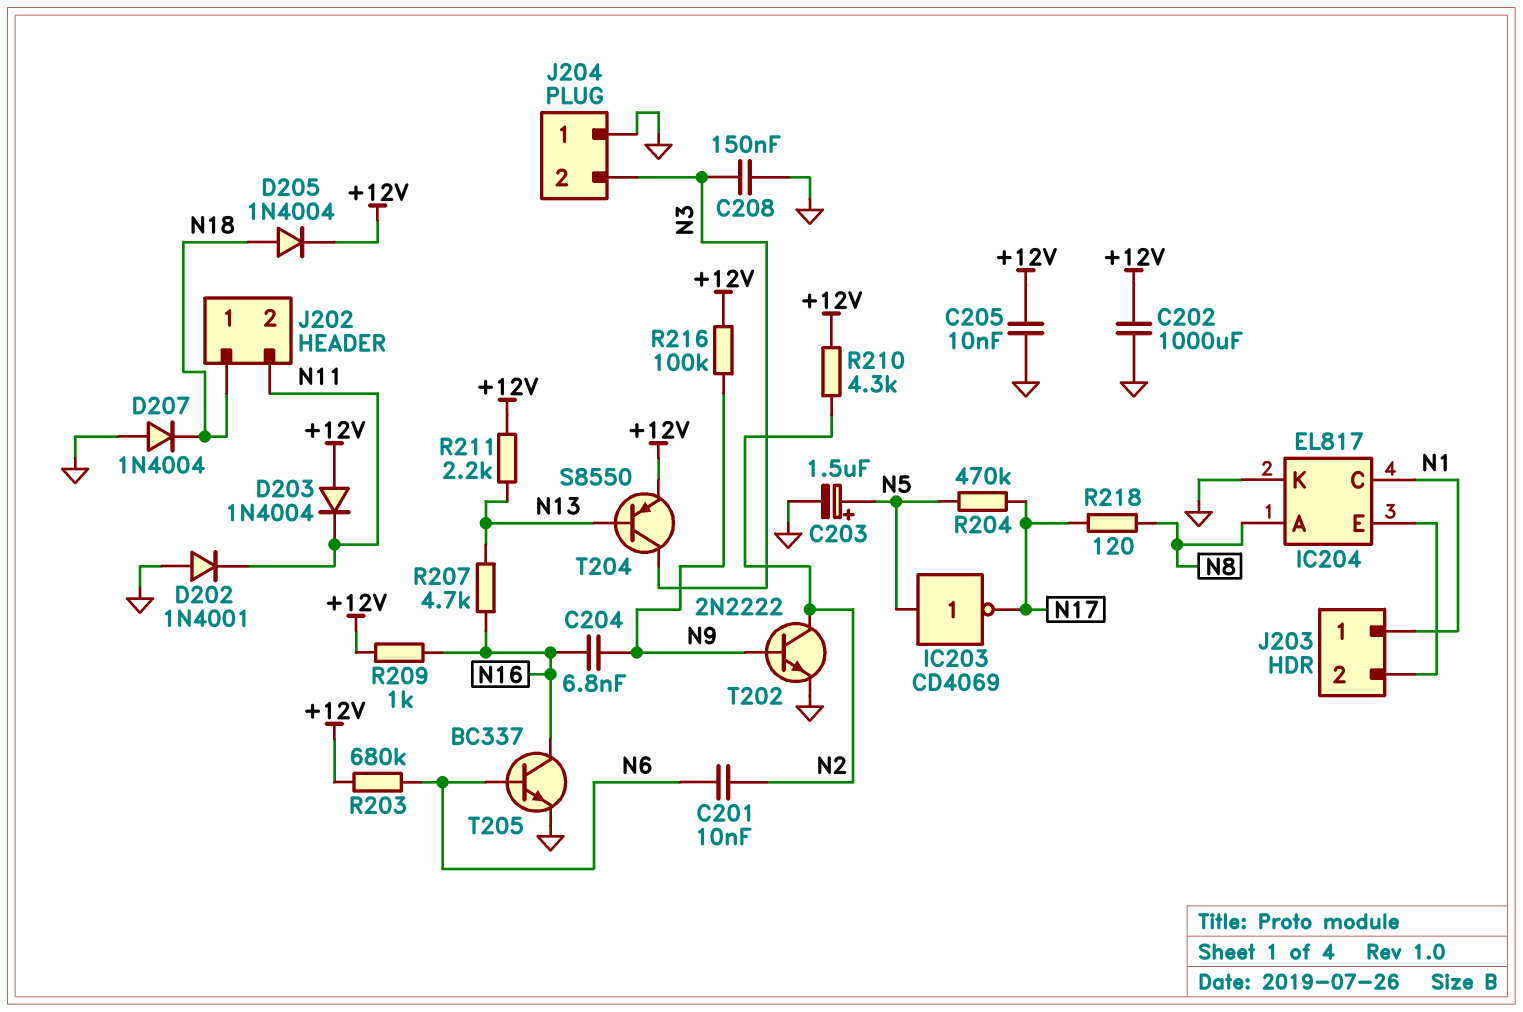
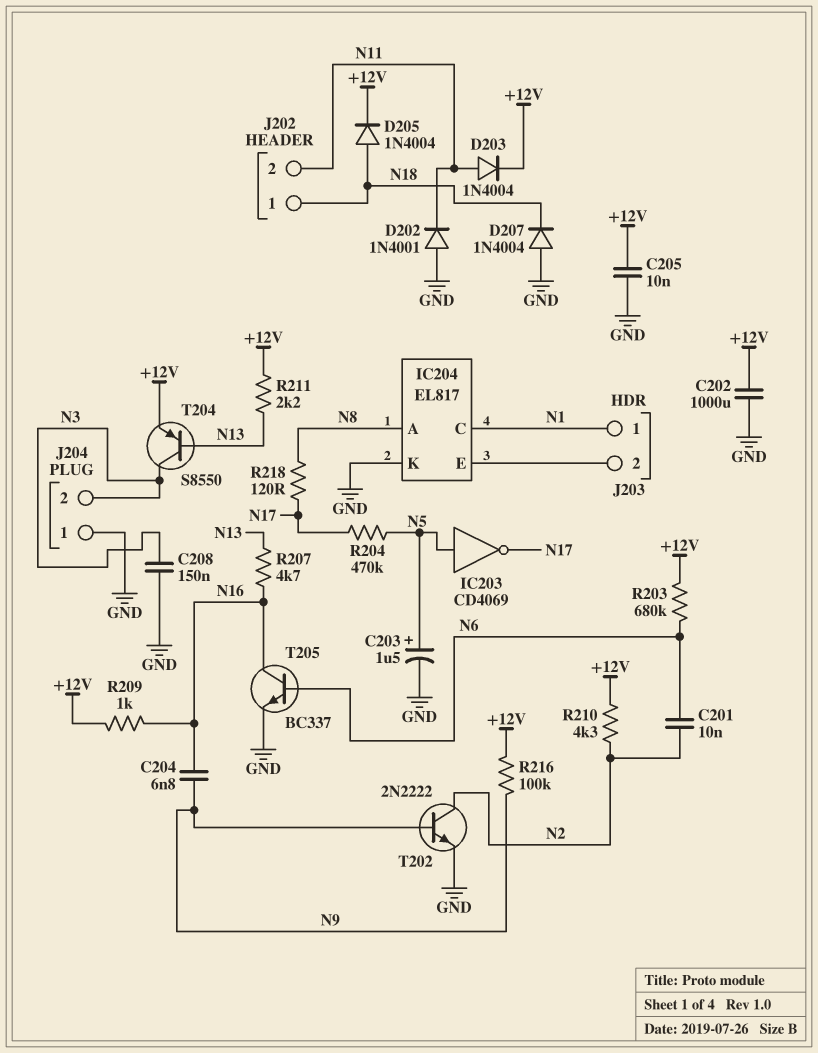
D203: diode 1N4004 (A +12V, K N11) -> diode 1N4004 (A N11, K +12V)

